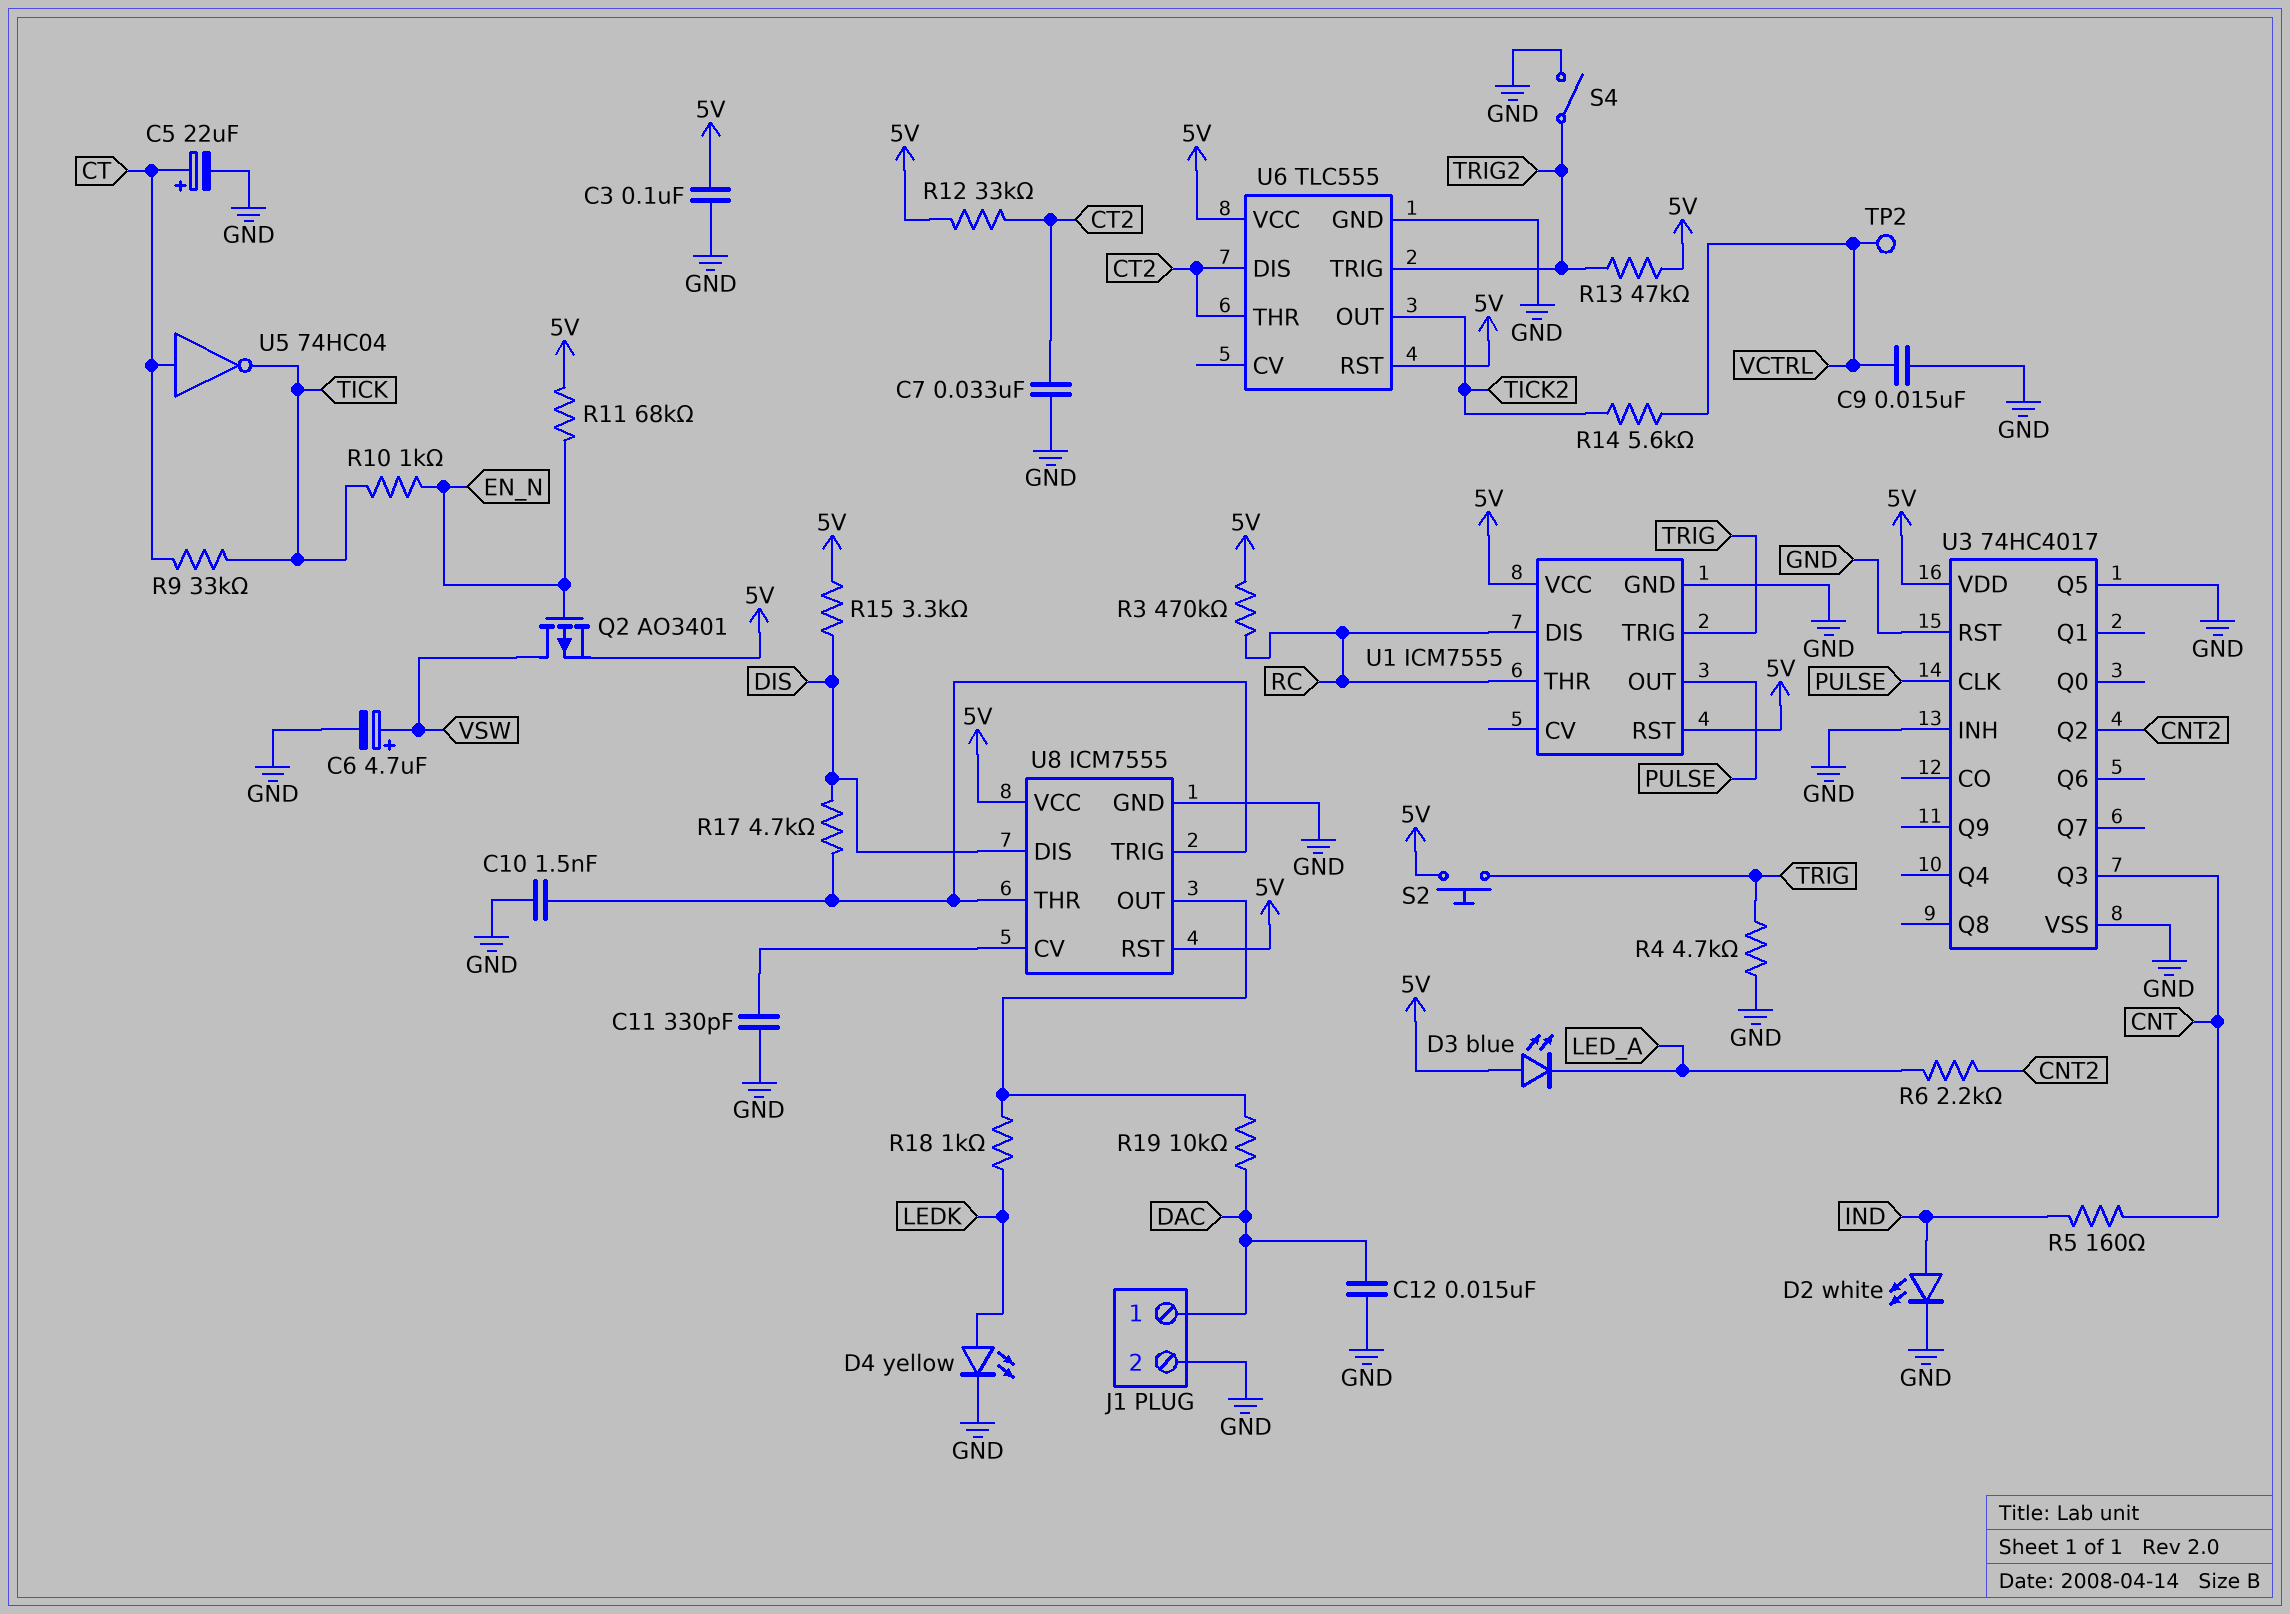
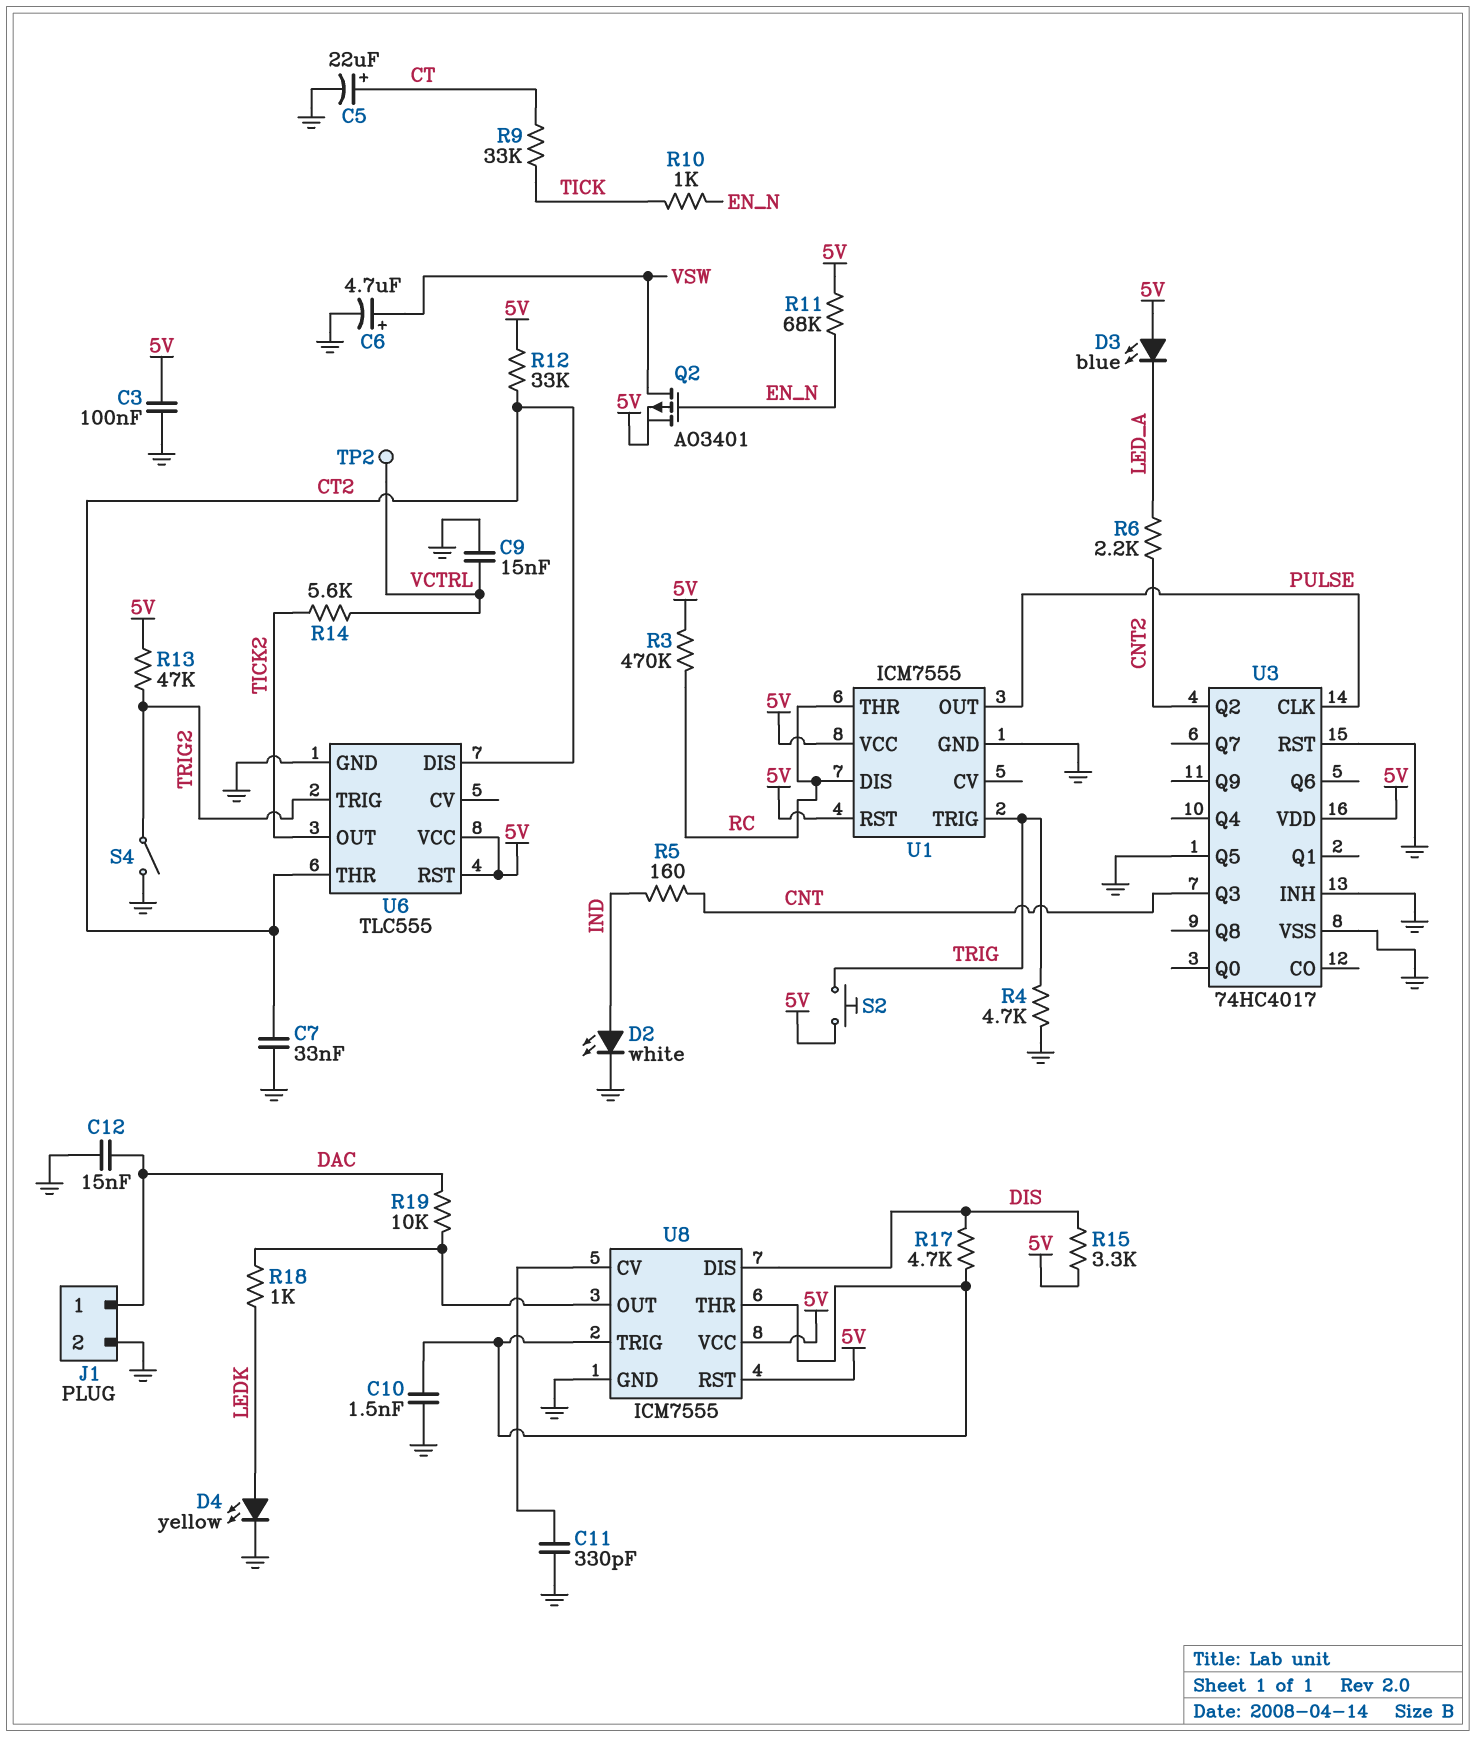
U5: NOT 74HC04 (in CT, out TICK) -> none

